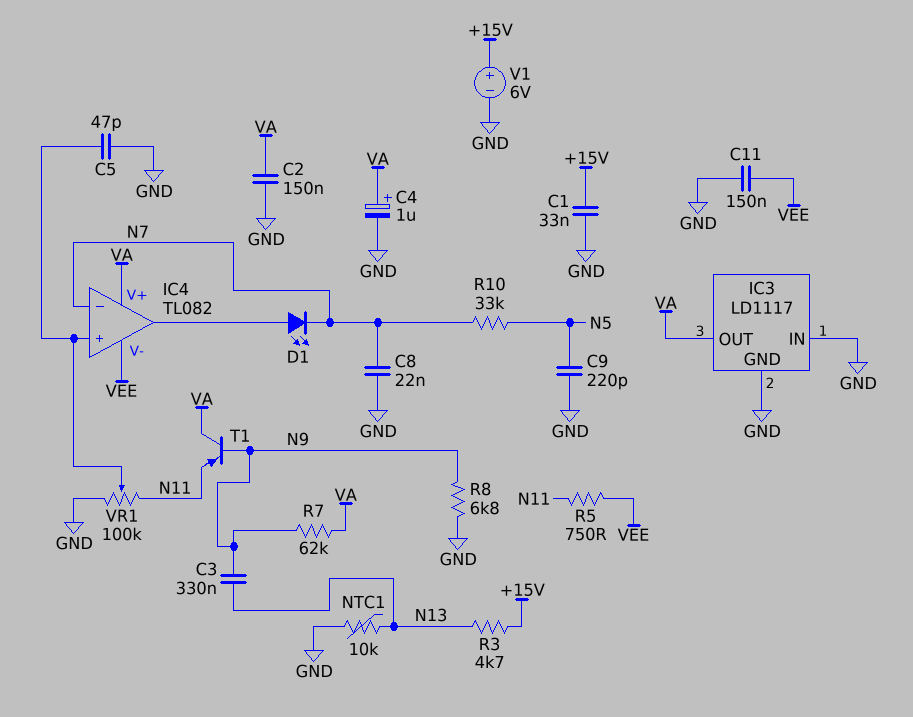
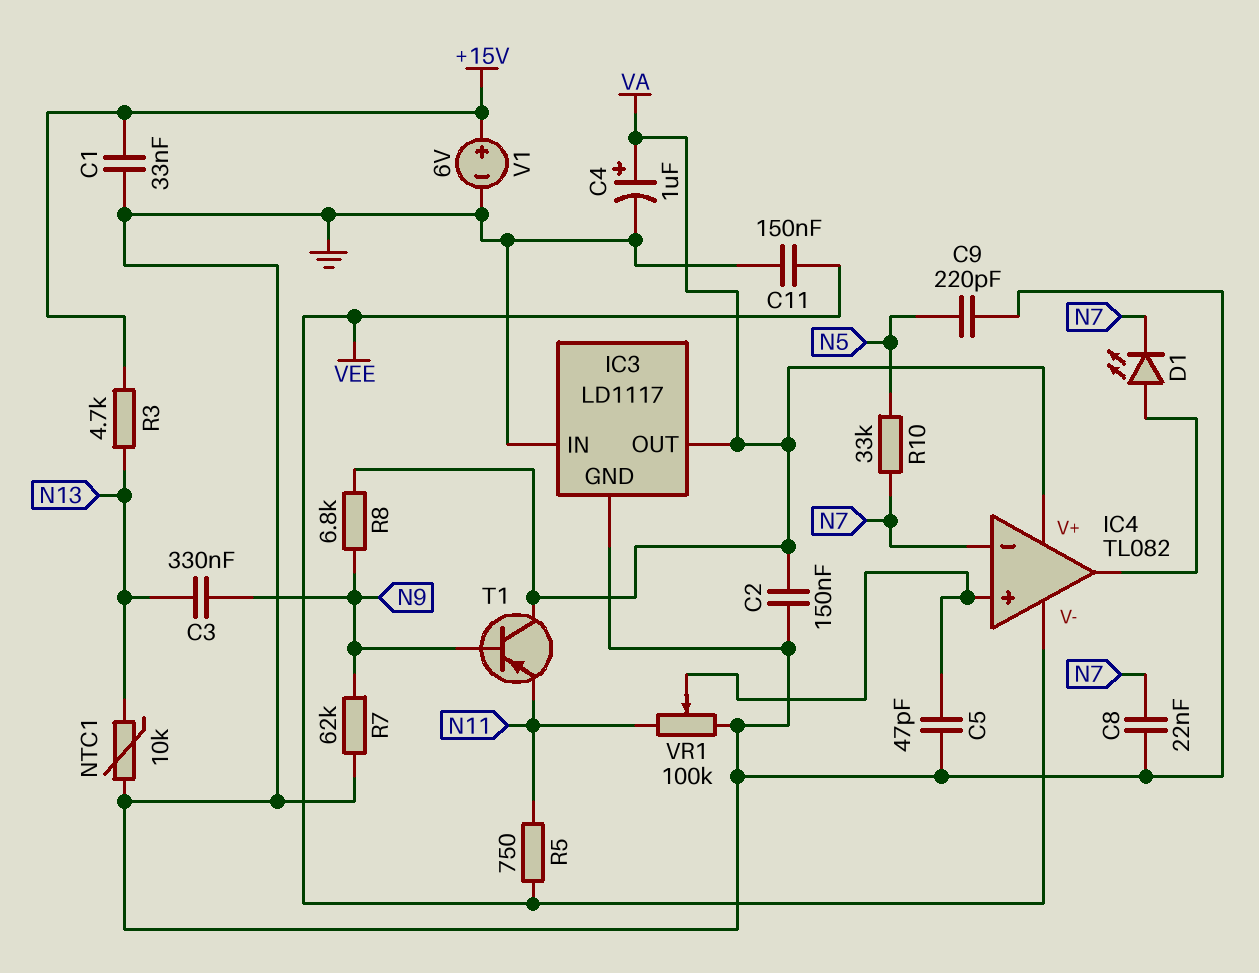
R7: 62k (N9, VA) -> 62k (GND, N9)
R8: 6.8k (GND, N9) -> 6.8k (N9, VA)

